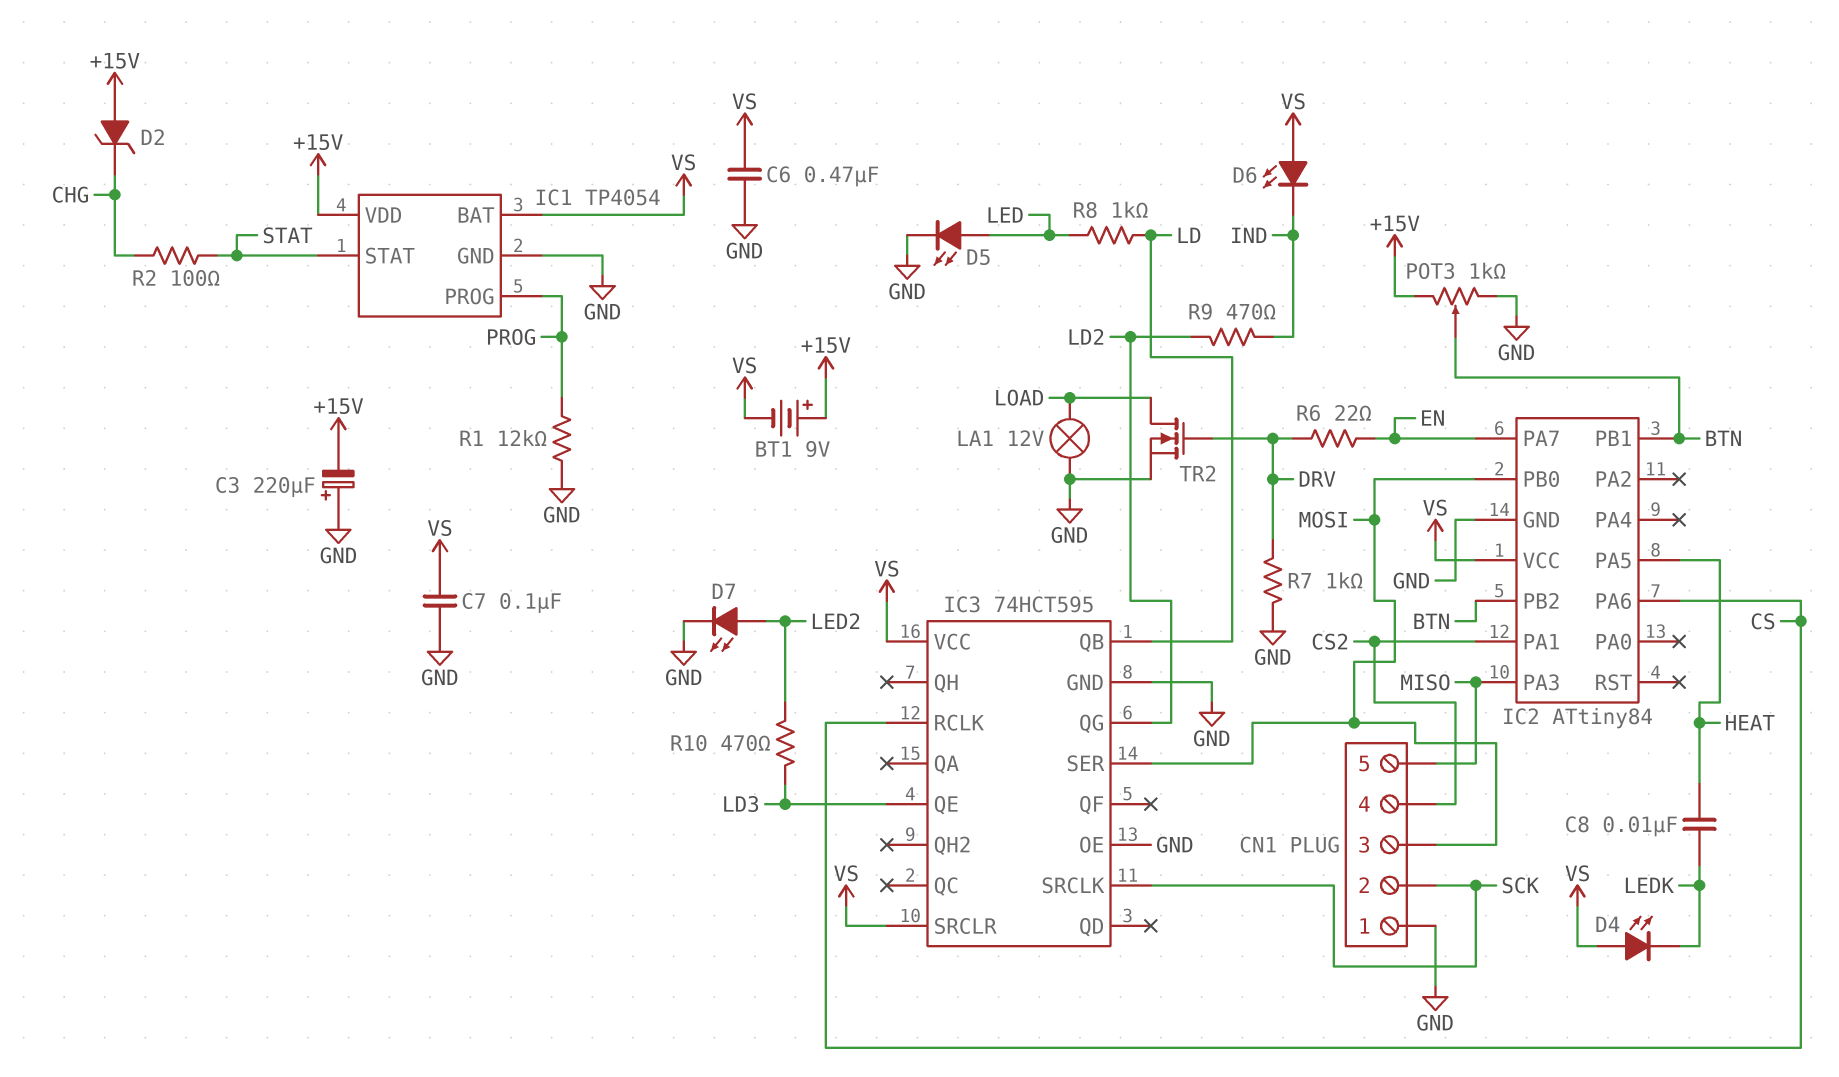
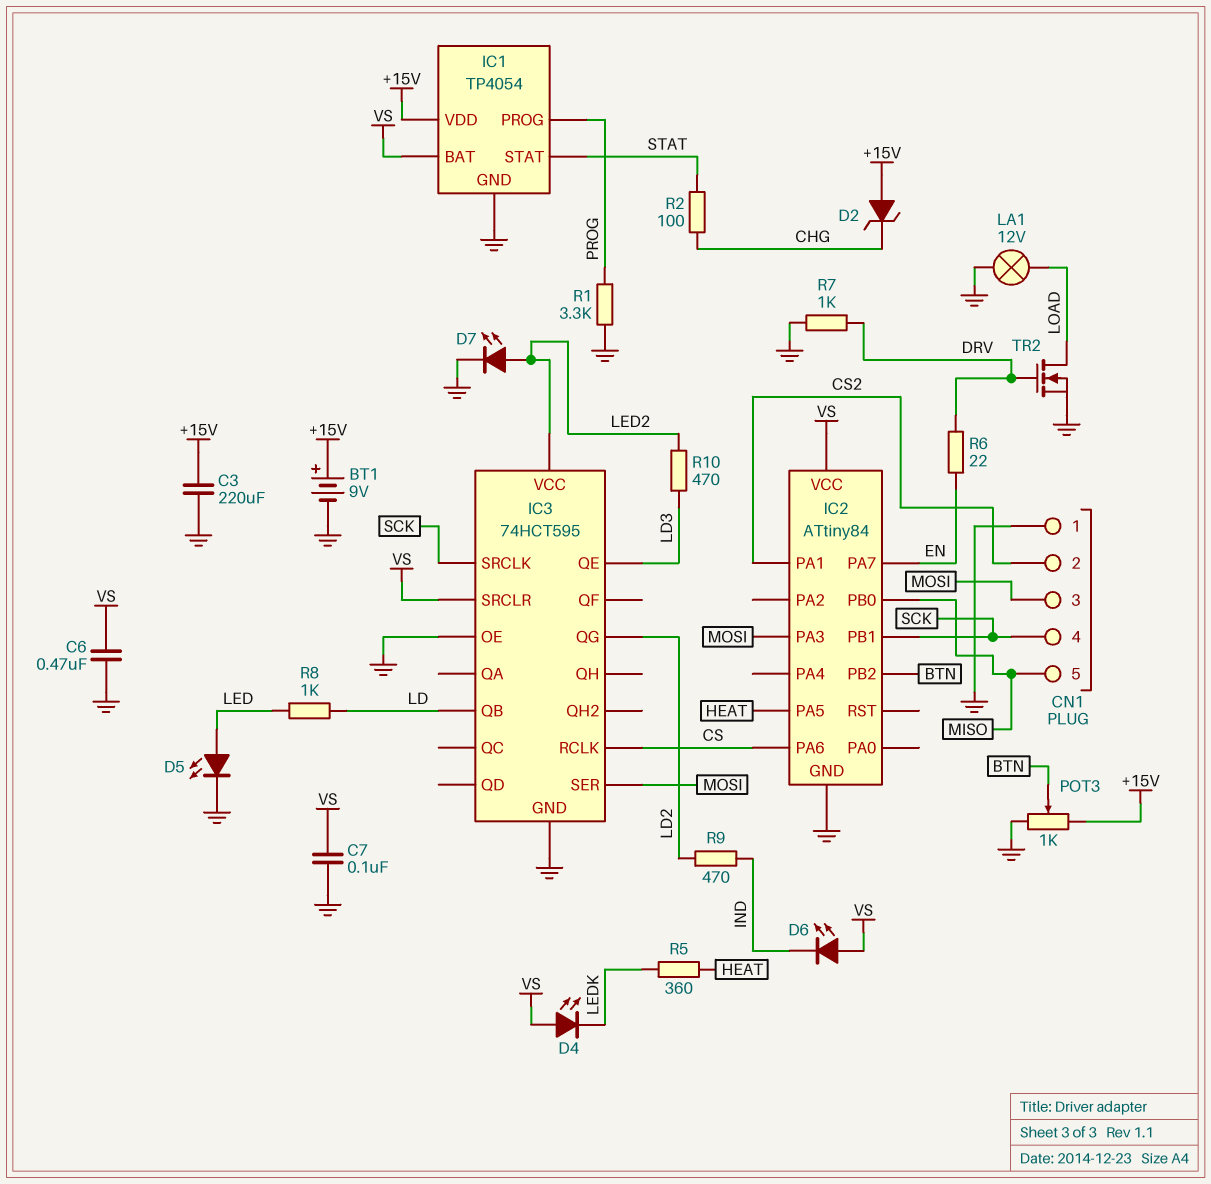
BT1: 9V (plus +15V, minus VS) -> 9V (plus +15V, minus GND)
C3: 220uF (plus GND, minus +15V) -> 220uF (+15V, GND)
C8: 10nF (HEAT, LEDK) -> none
CN1 pin 2: SCK -> CS2
CN1 pin 4: CS2 -> SCK
IC2 pin PA3: MISO -> MOSI
IC2 pin PB0: MOSI -> MISO
IC2 pin PB1: BTN -> SCK
IC3 pin VCC: VS -> LED2
R1: 12k (GND, PROG) -> 3.3k (GND, PROG)
R5: none -> 360 (HEAT, LEDK)

